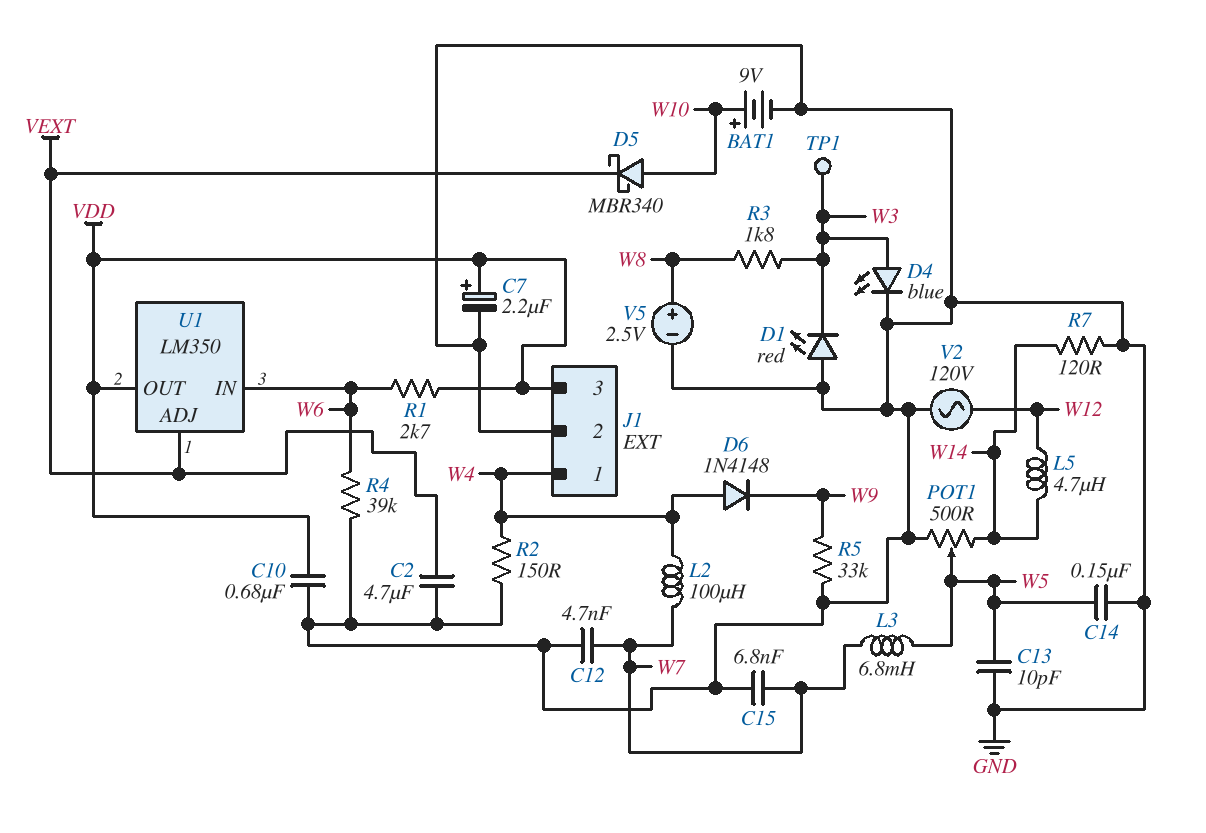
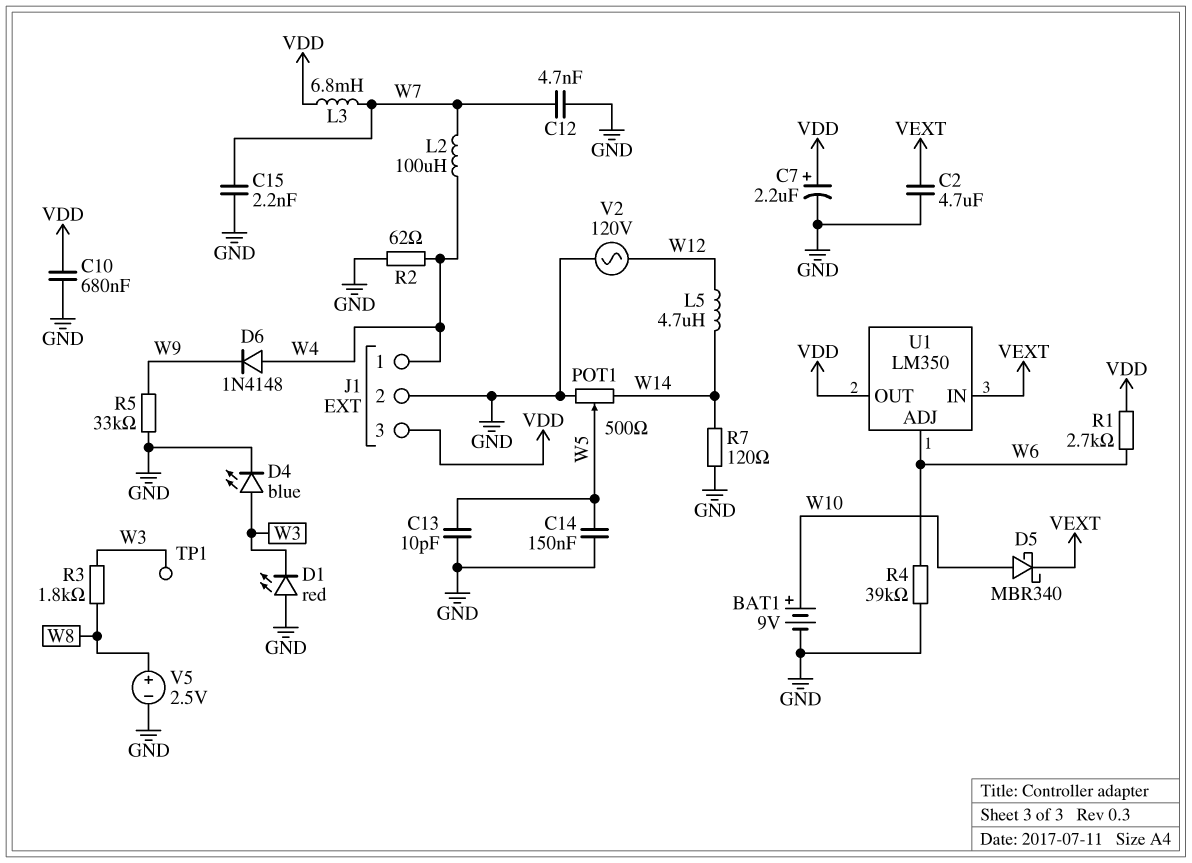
C15: 6.8nF (GND, W7) -> 2.2nF (GND, W7)
L3: 6.8mH (W5, W7) -> 6.8mH (VDD, W7)
R2: 150 (GND, W4) -> 62 (GND, W4)
U1 pin ADJ: VEXT -> W6
U1 pin IN: W6 -> VEXT

